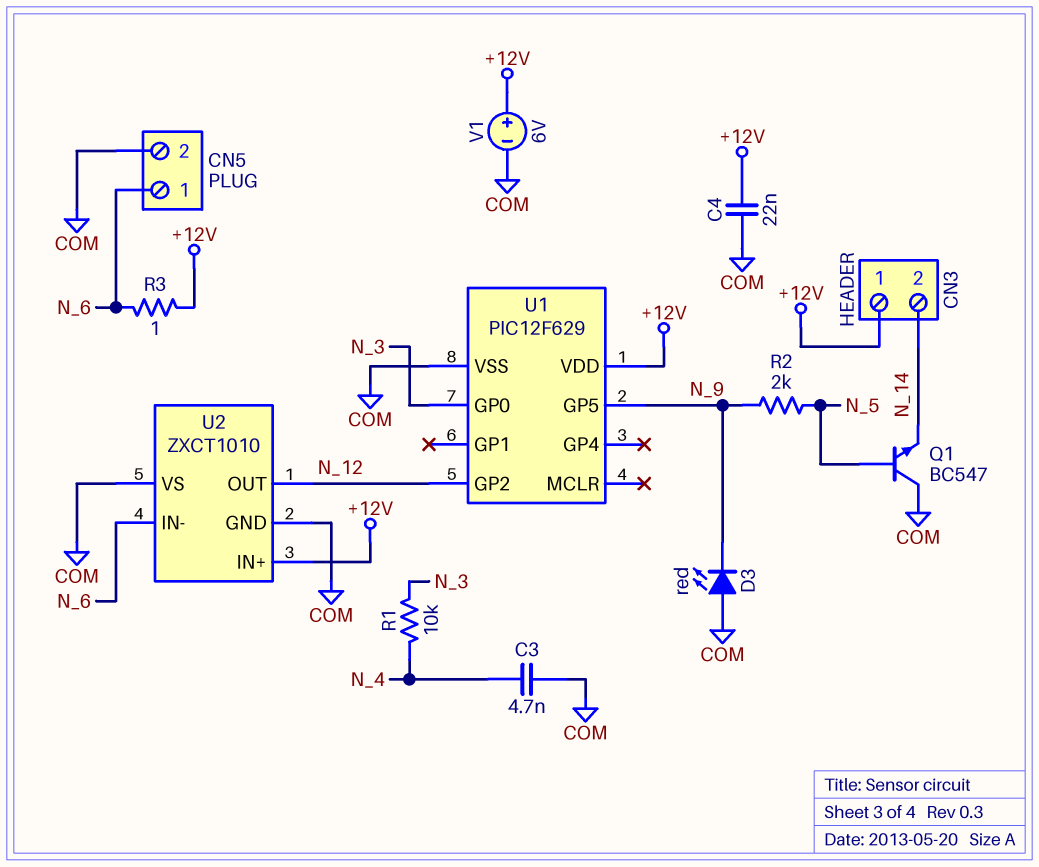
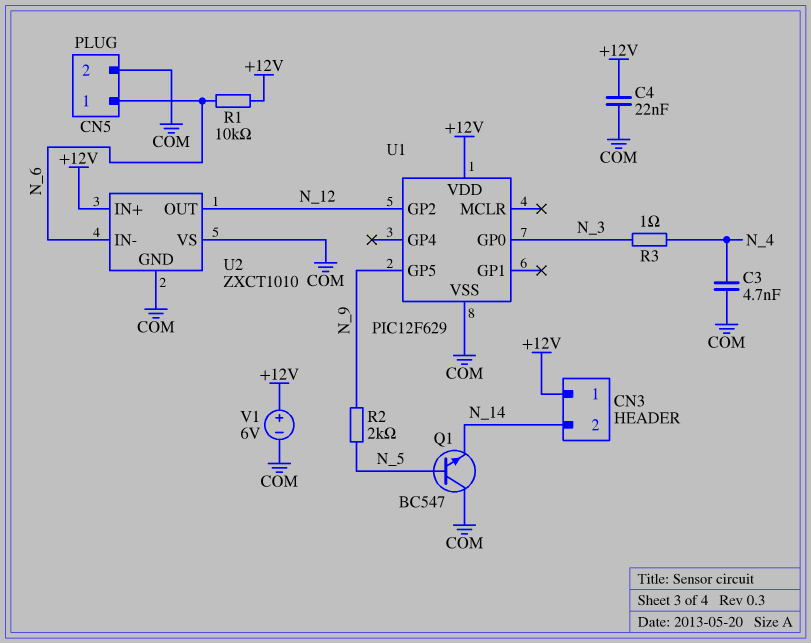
D3: LED red (A COM, K N_9) -> none
R1: 10k (N_3, N_4) -> 10k (+12V, N_6)
R3: 1 (+12V, N_6) -> 1 (N_3, N_4)

